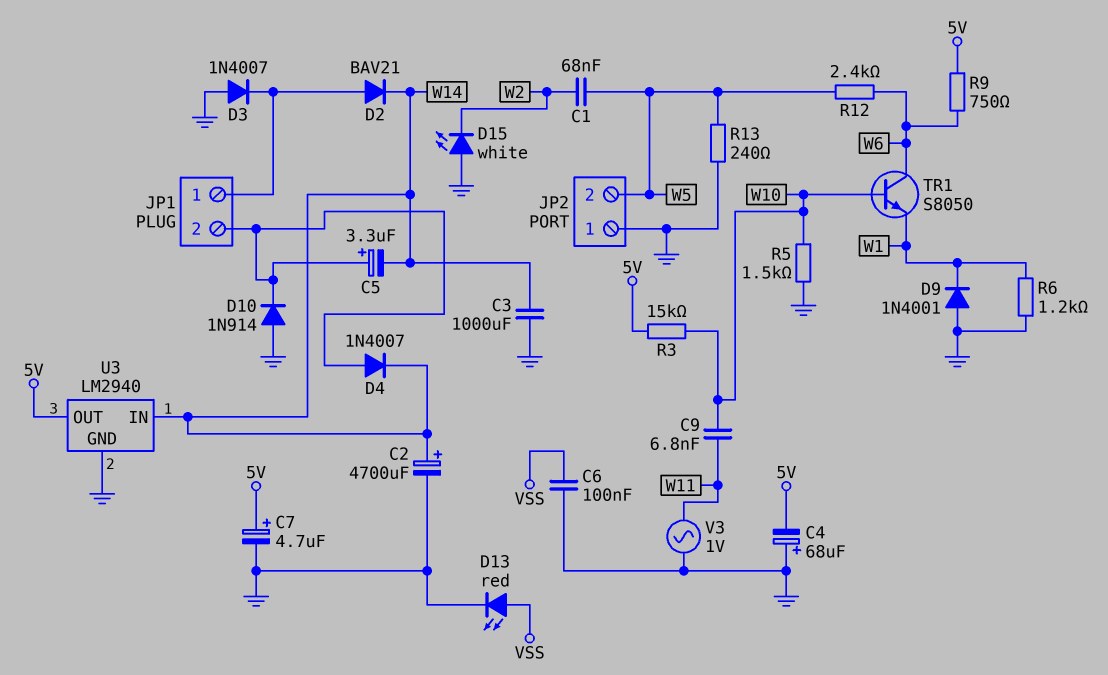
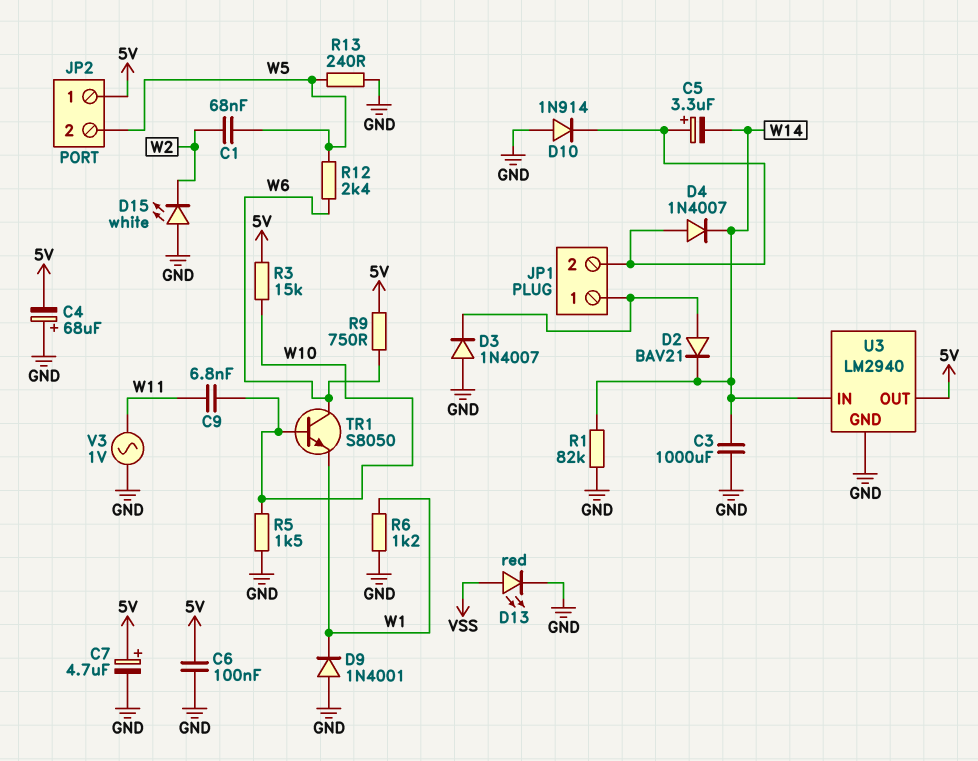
C2: 4700uF (plus W14, minus GND) -> none
C6: 100nF (GND, VSS) -> 100nF (5V, GND)
JP2 pin 1: GND -> 5V
R1: none -> 82k (GND, W14)

